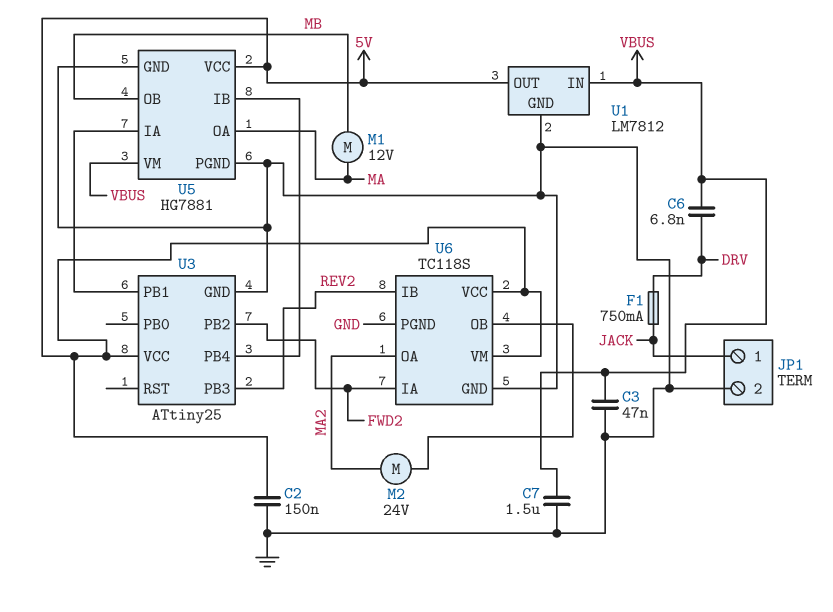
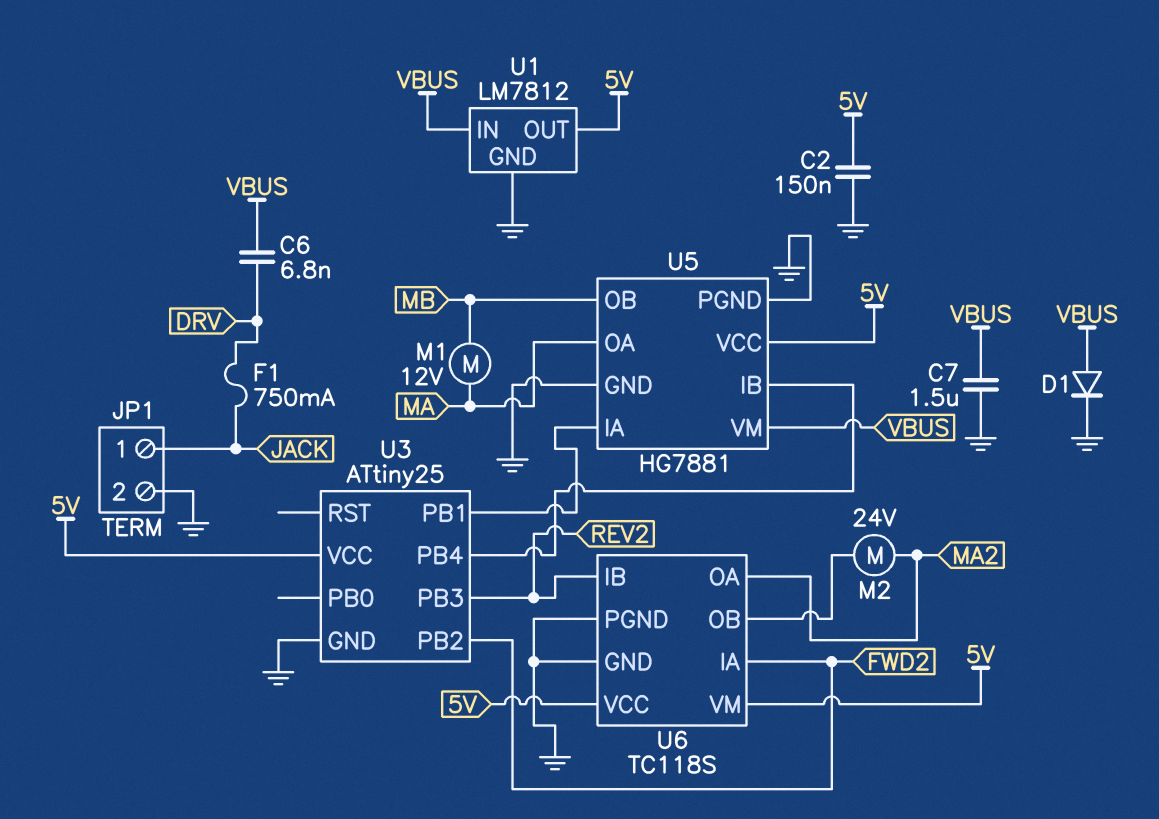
C3: 47nF (GND, VBUS) -> none
D1: none -> diode (A VBUS, K GND)

